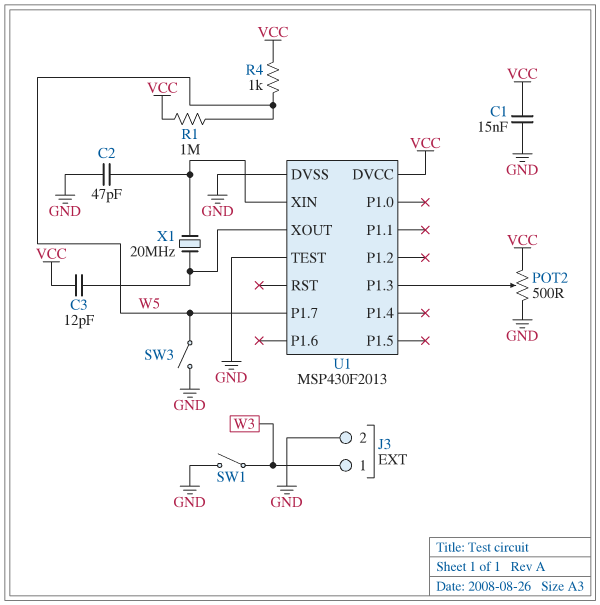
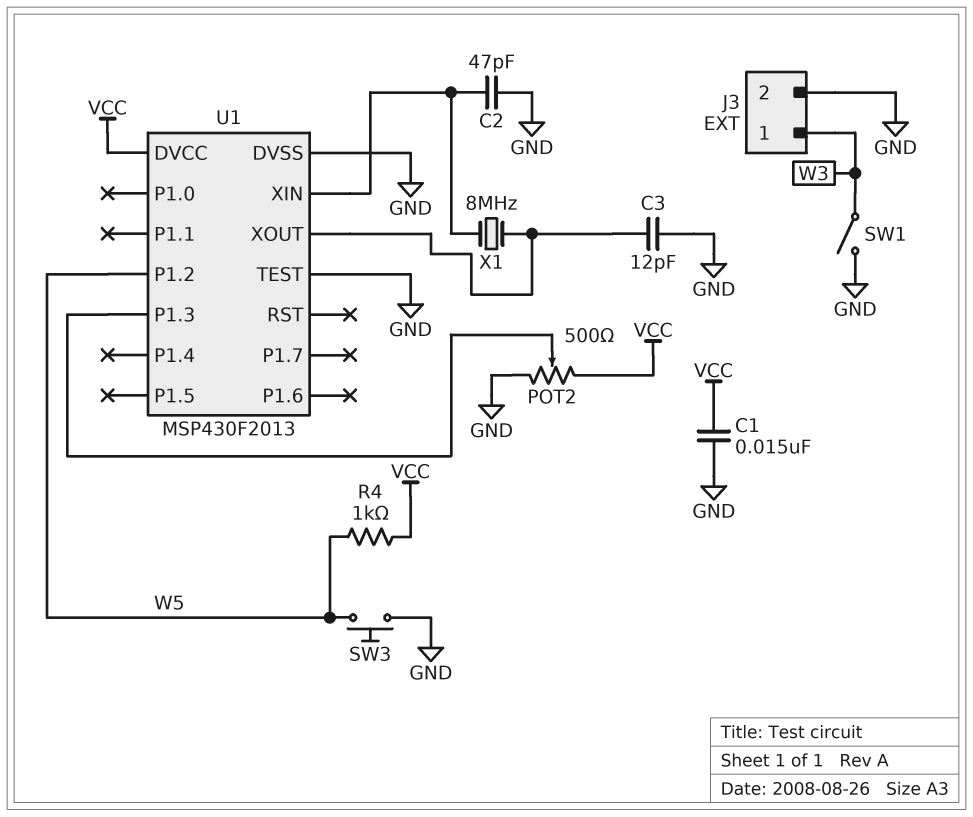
C3: 12pF (U1/XOUT, VCC) -> 12pF (GND, U1/XOUT)
R1: 1M (VCC, W5) -> none
SW3: switch (GND, W5) -> button (GND, W5)
U1 pin P1.2: none -> W5
U1 pin P1.7: W5 -> none
X1: 20MHz (U1/XIN, U1/XOUT) -> 8MHz (U1/XIN, U1/XOUT)

